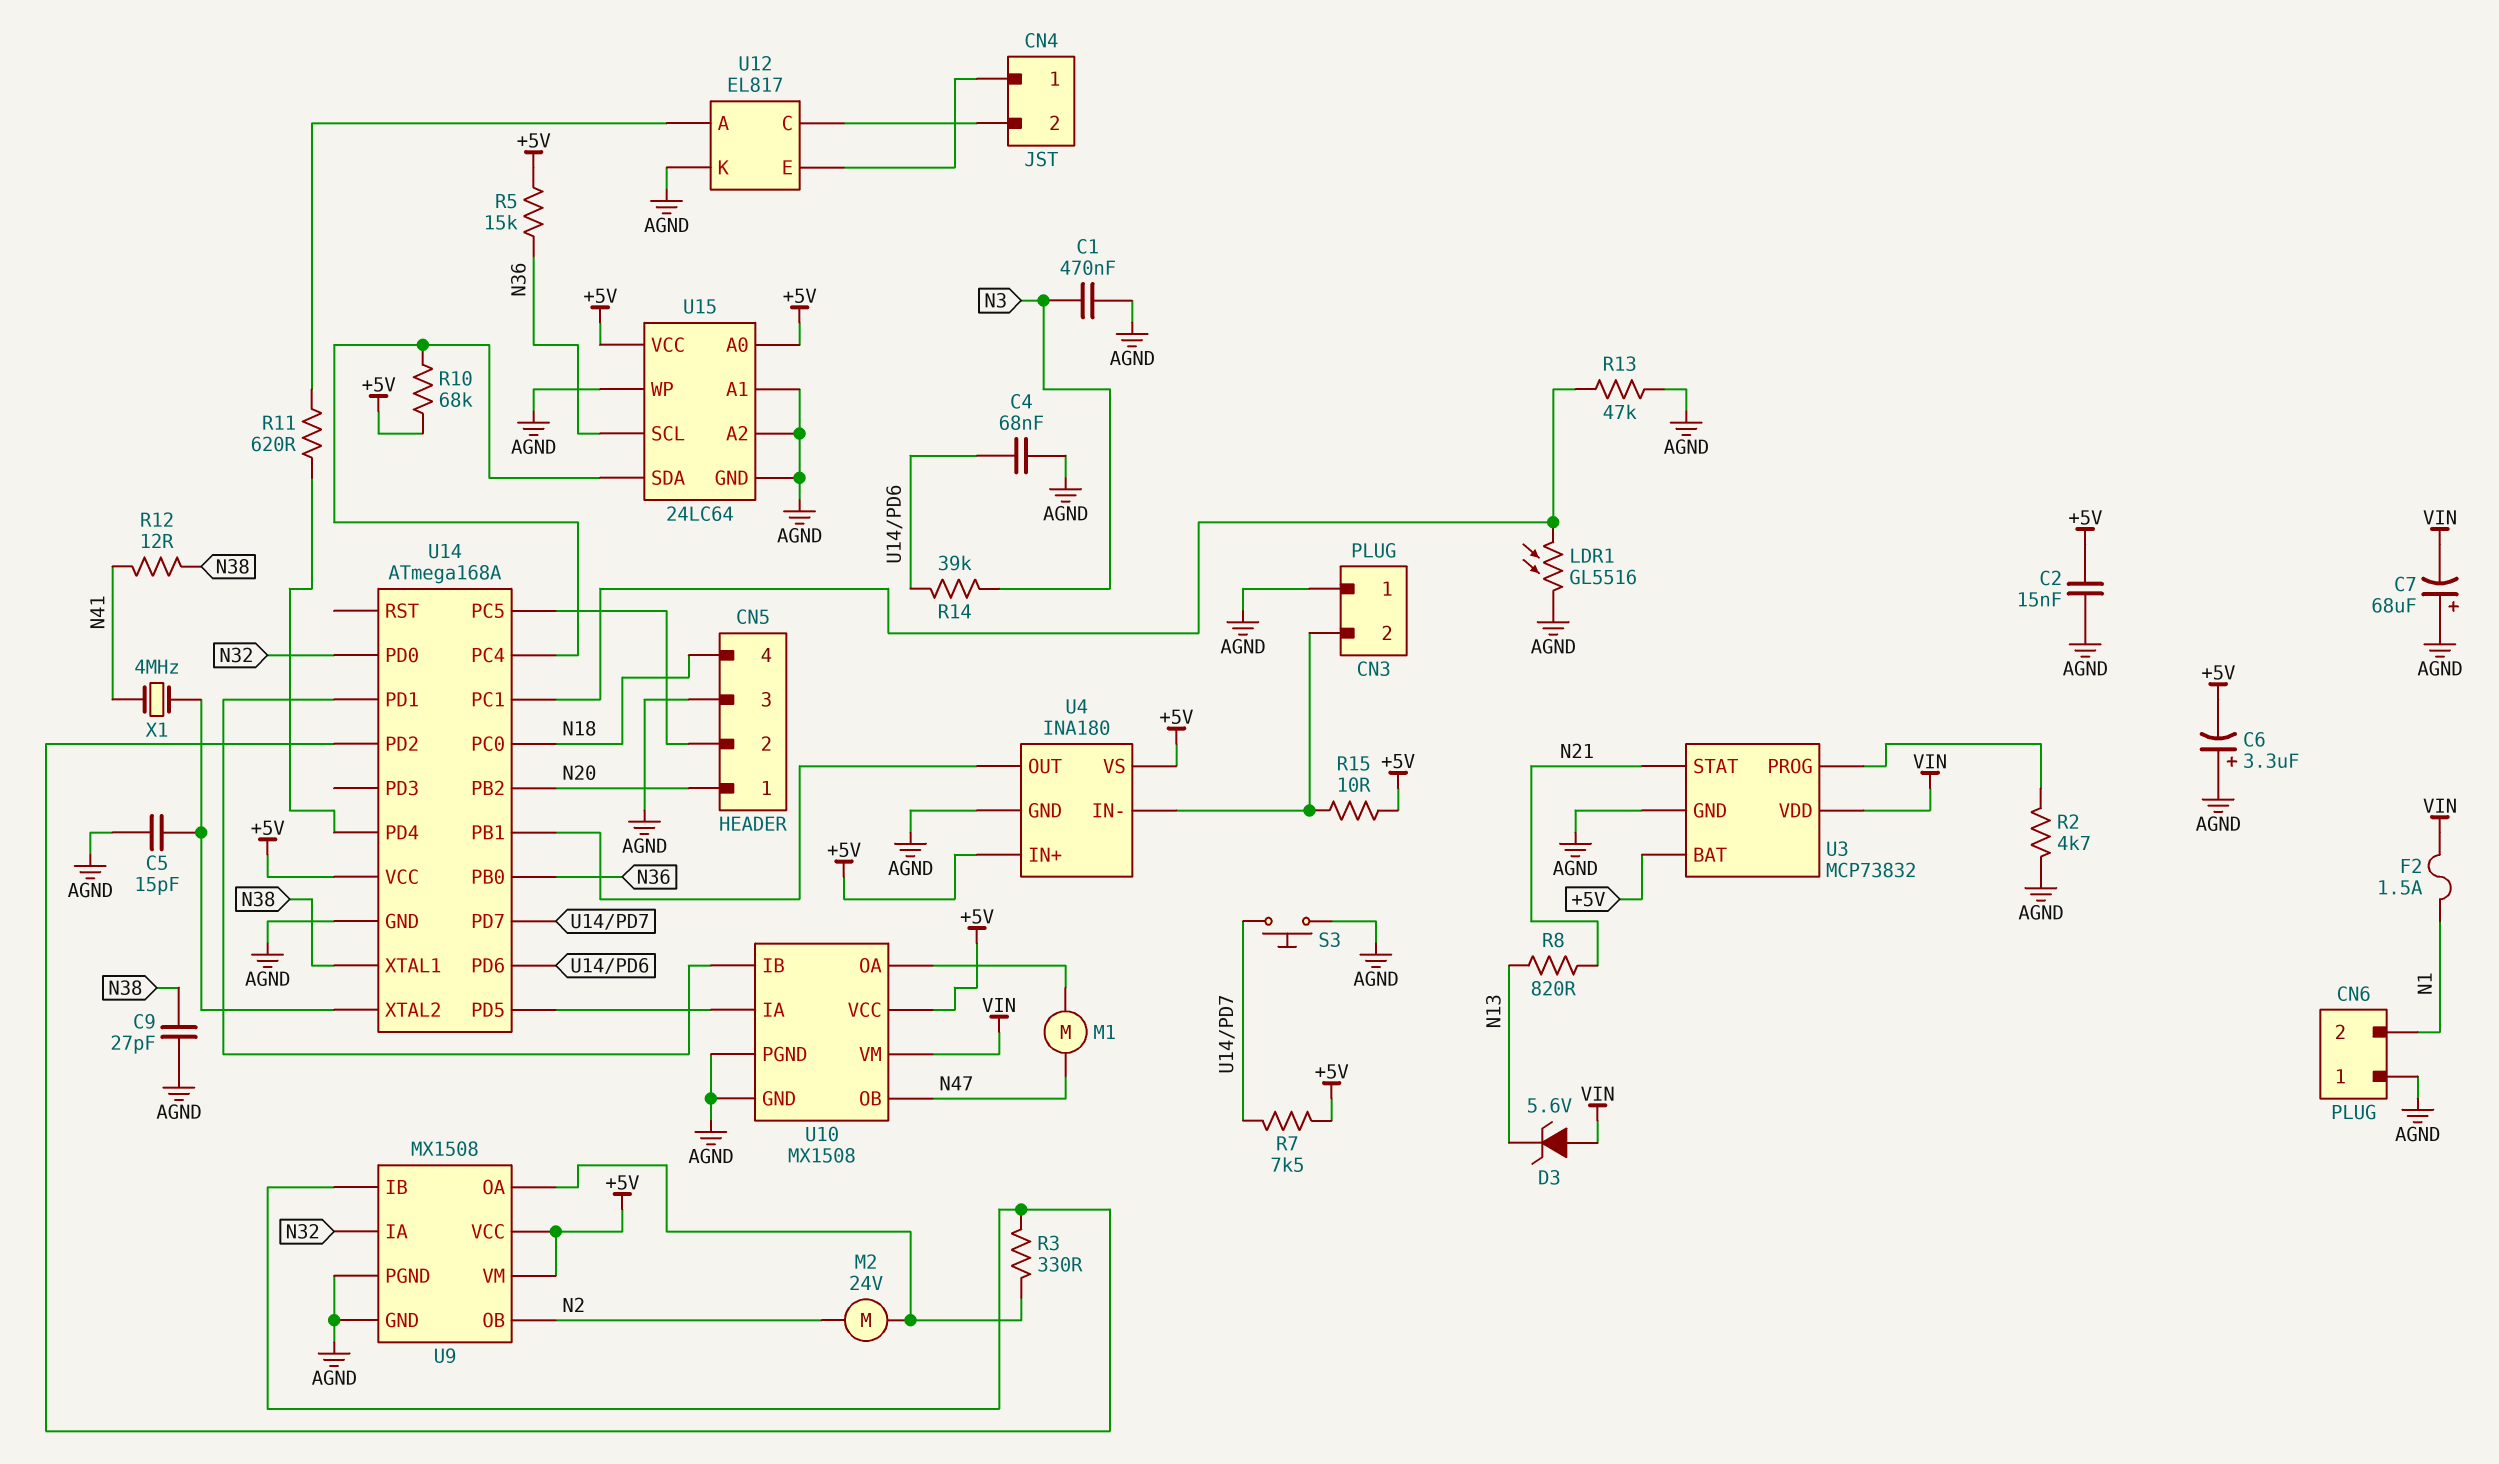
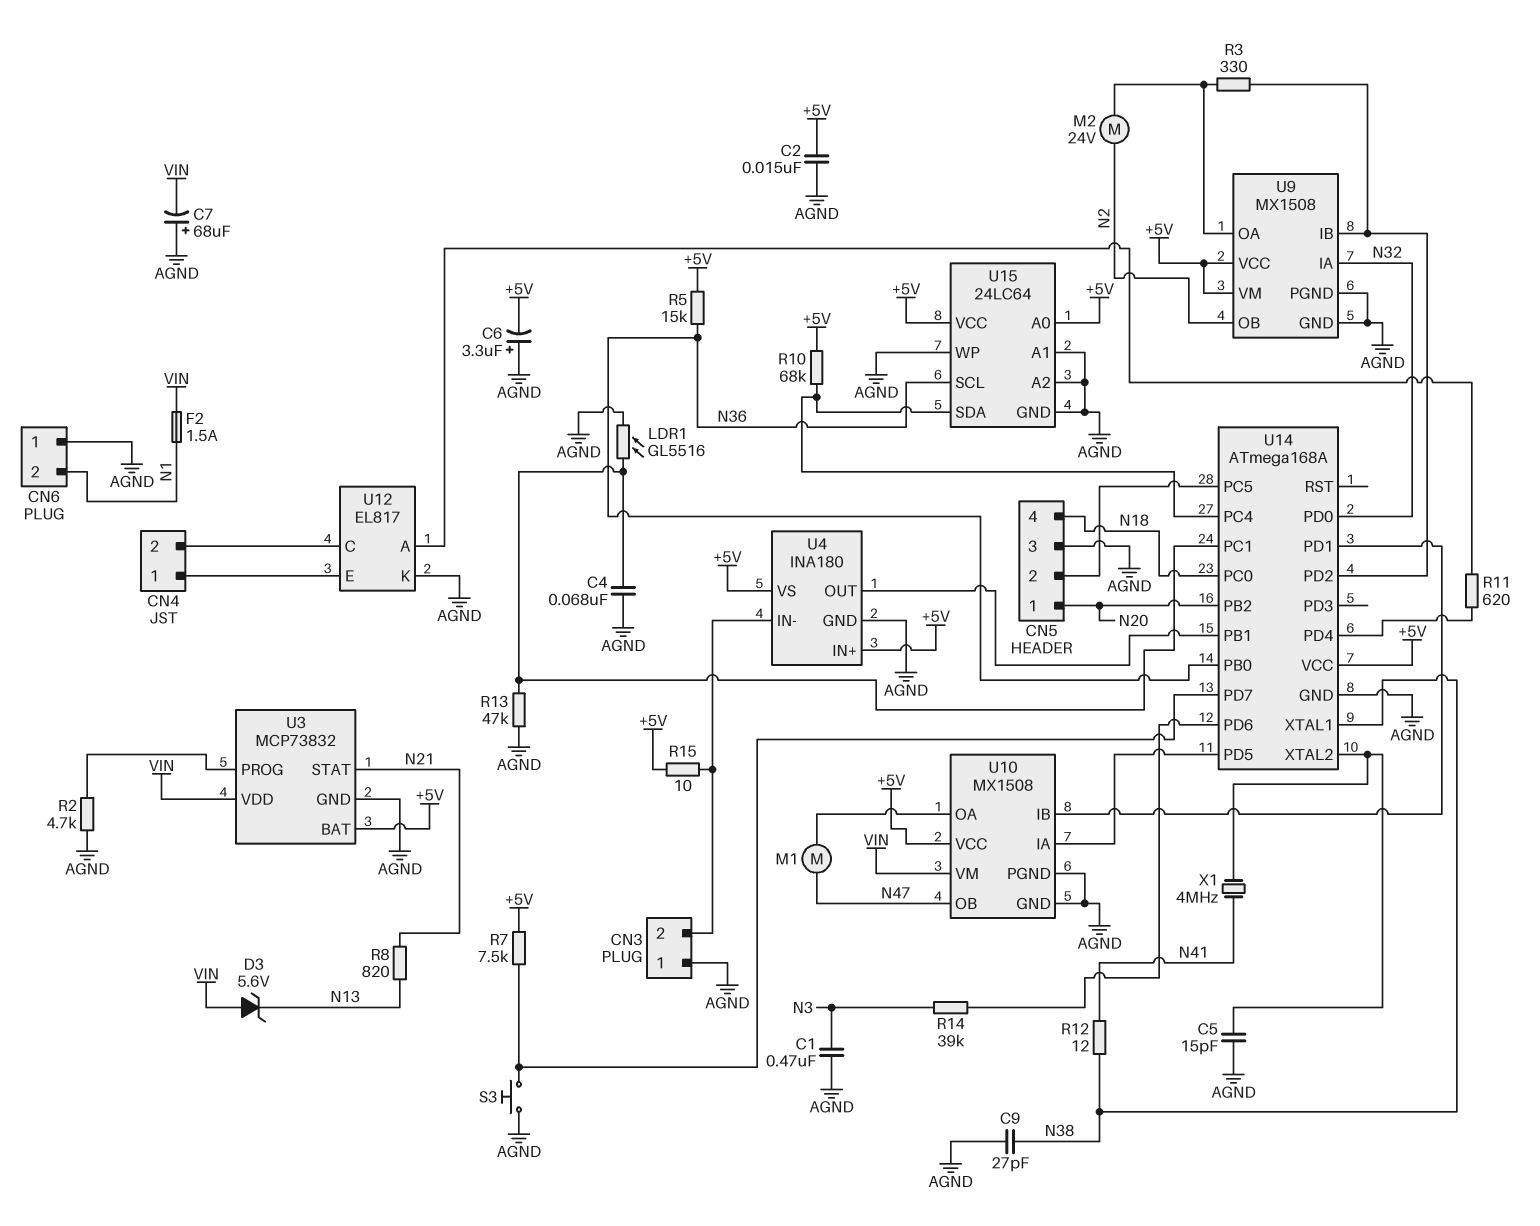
C4: 68nF (AGND, U14/PD6) -> 68nF (AGND, U14/PC1)

